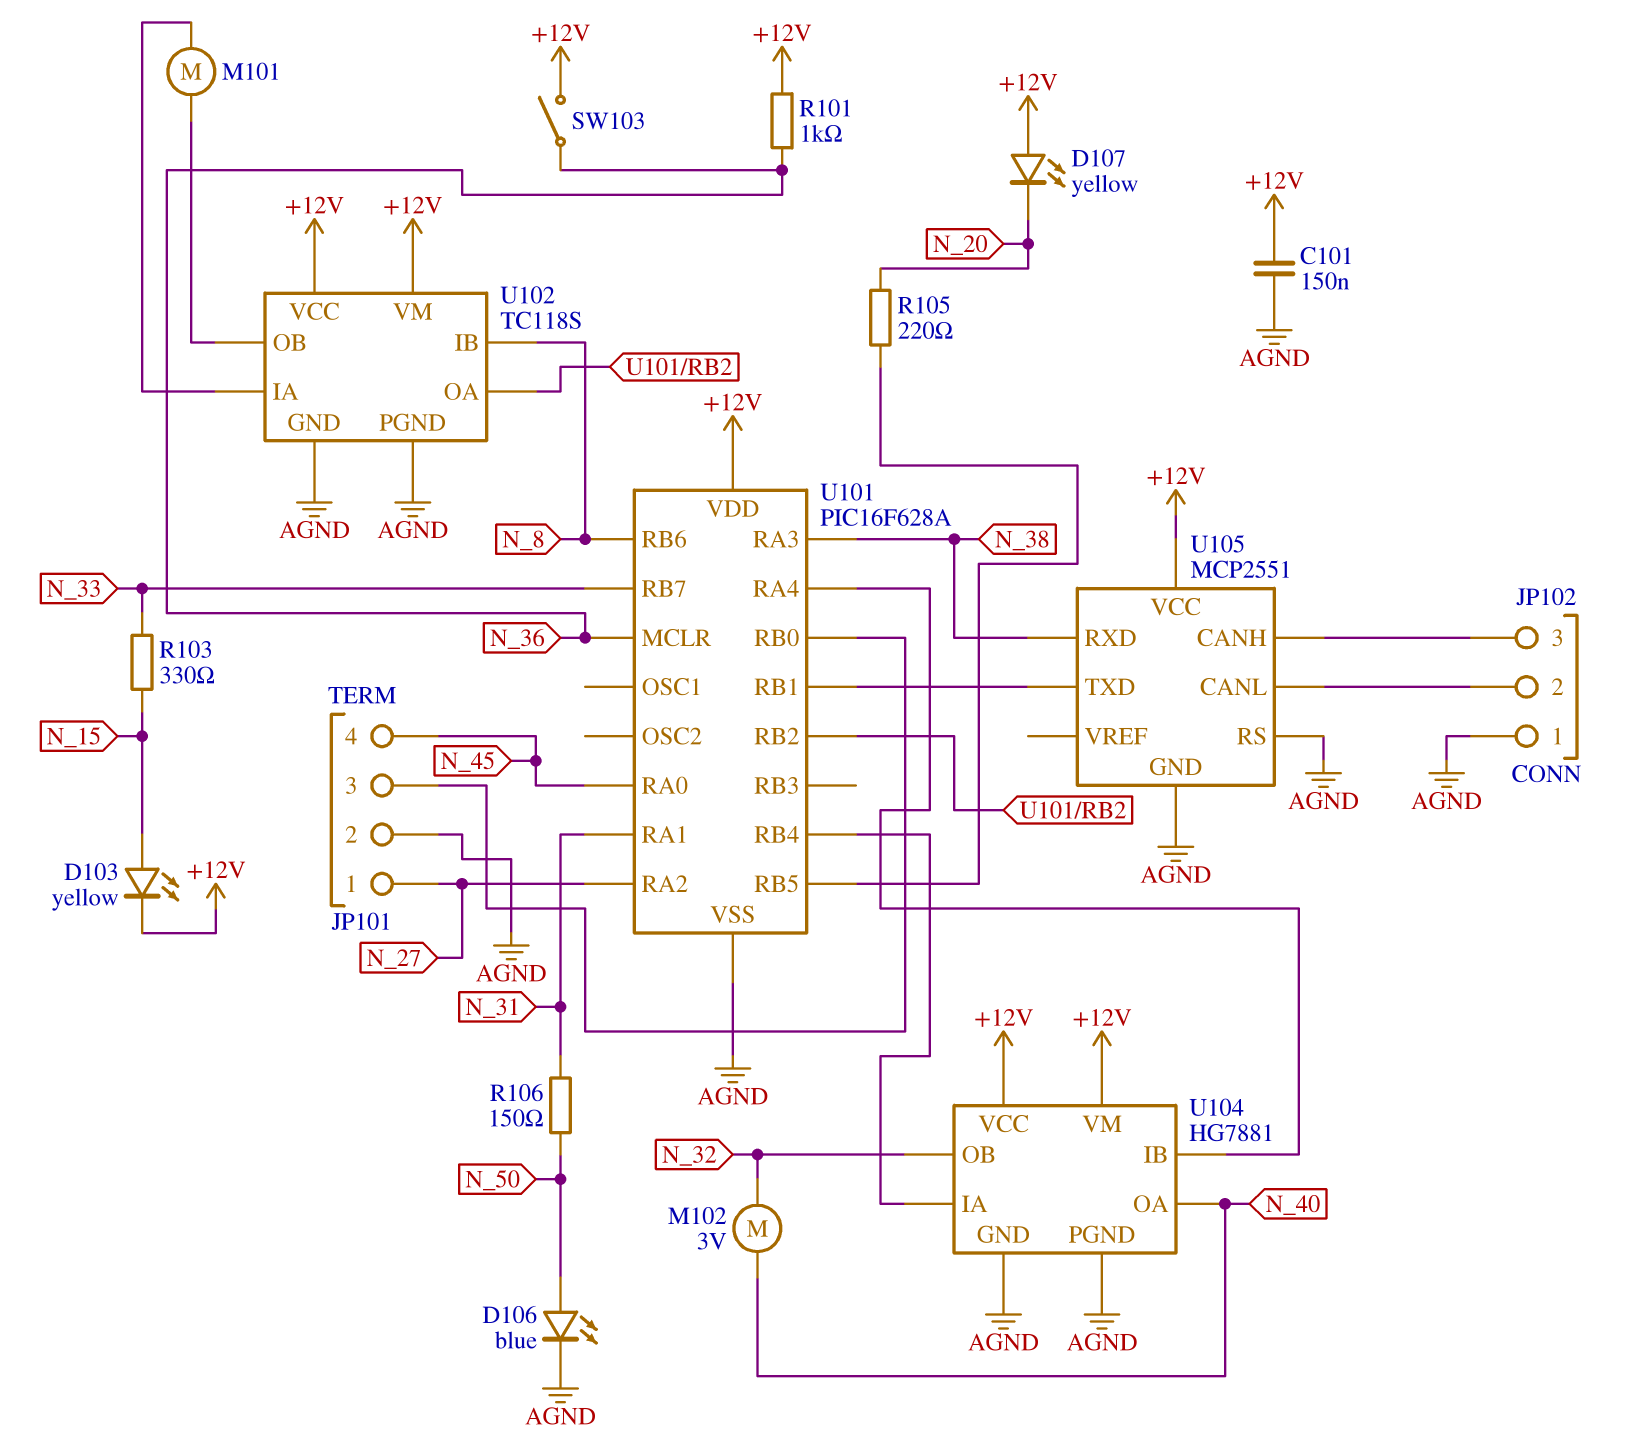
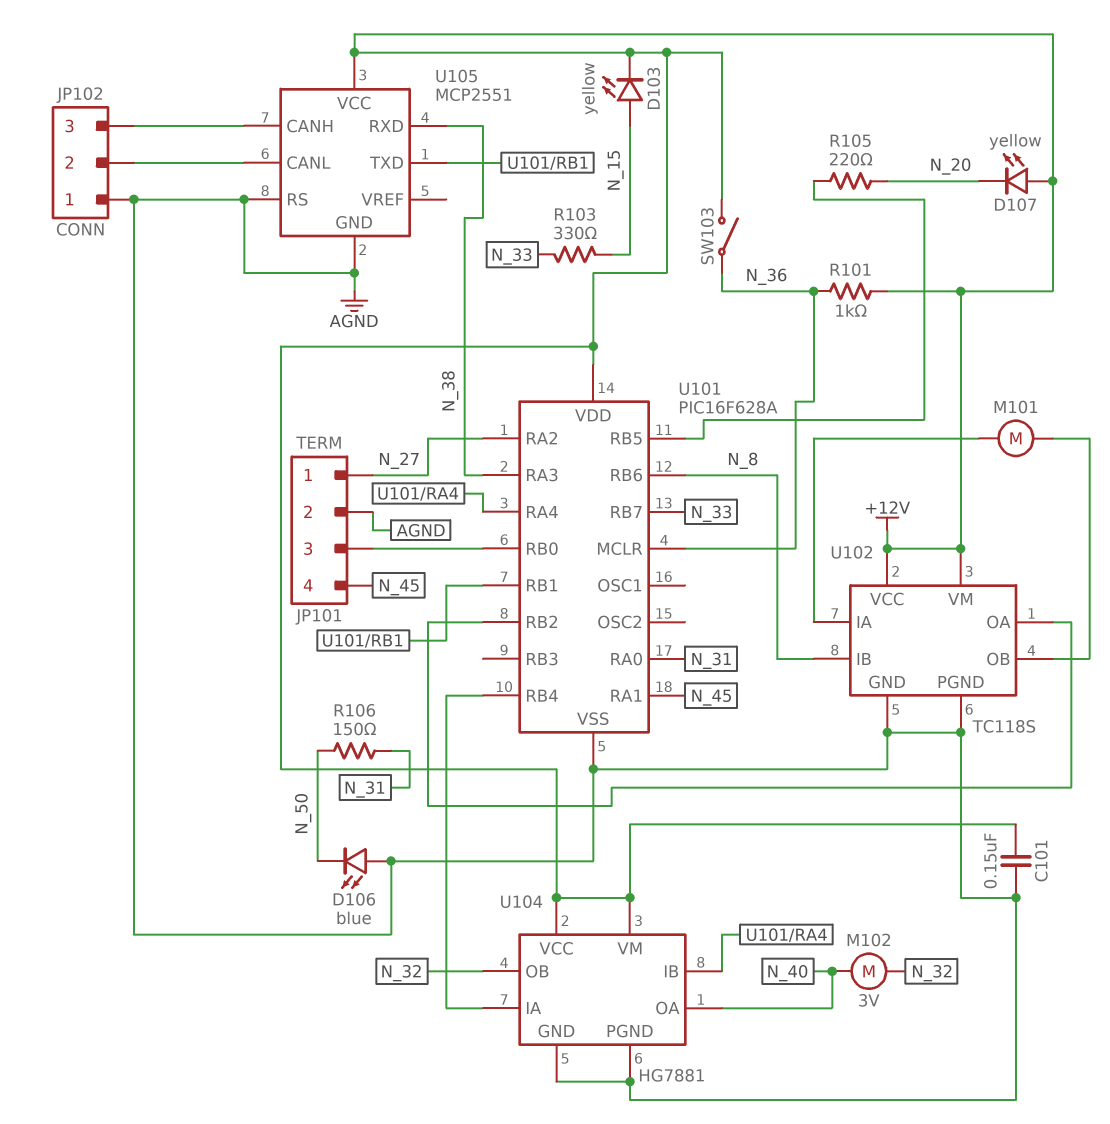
D106: LED blue (A N_50, K AGND) -> LED blue (A AGND, K N_50)
U101 pin RA0: N_45 -> N_31
U101 pin RA1: N_31 -> N_45

